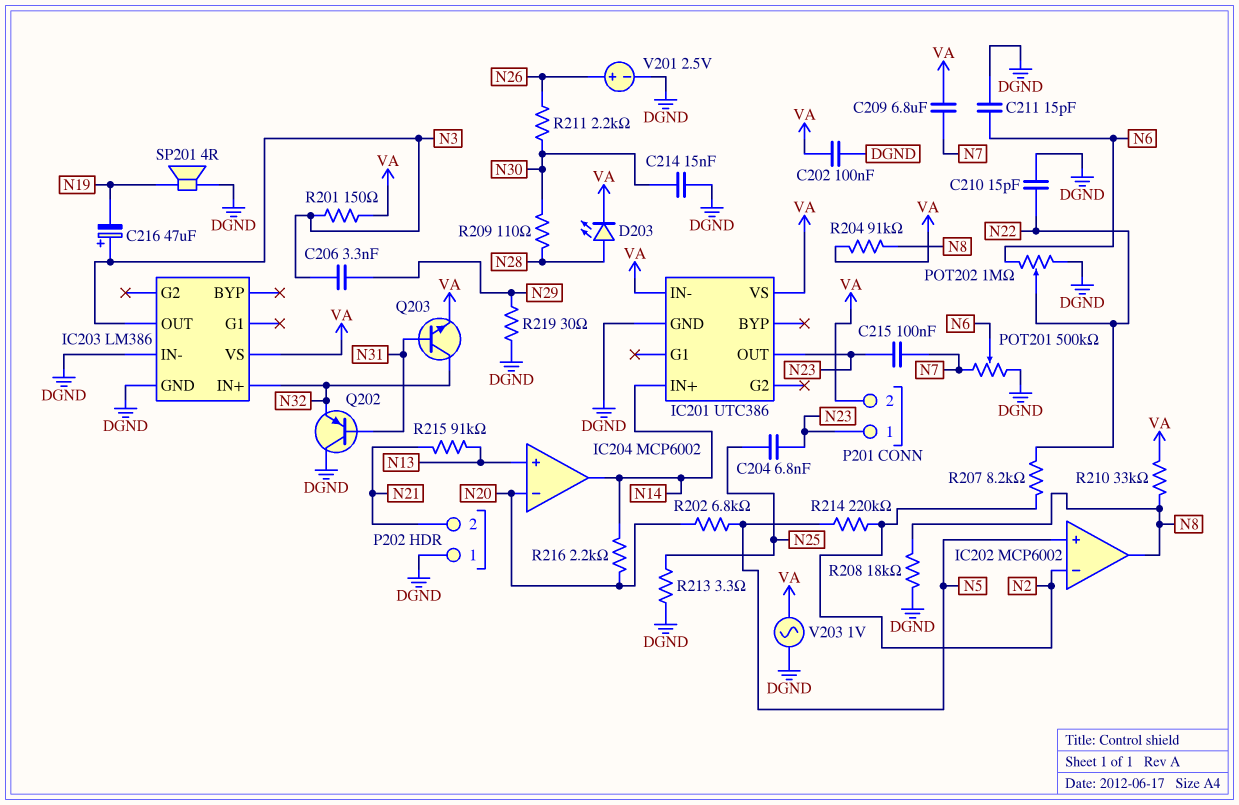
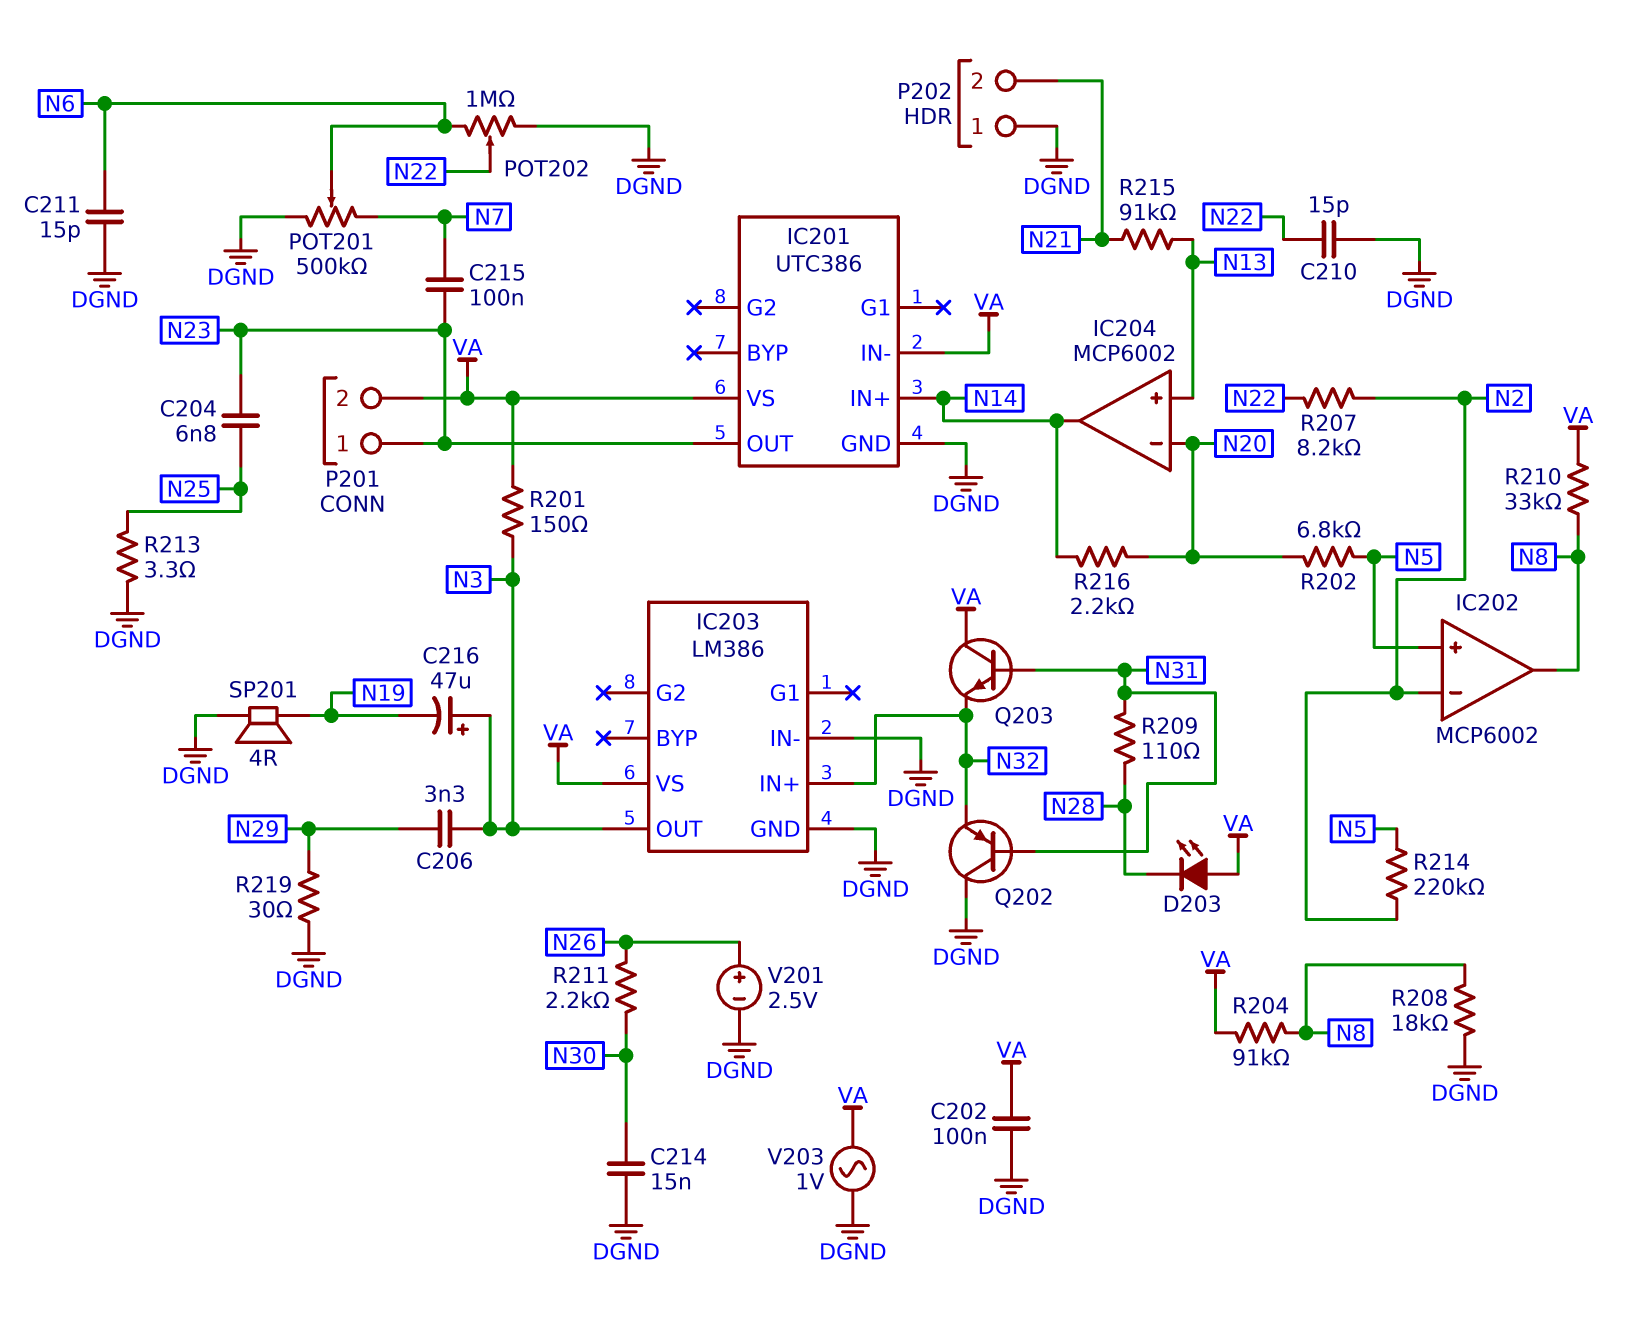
C209: 6.8uF (N7, VA) -> none
D203: LED (A N28, K VA) -> LED (A VA, K N28)
Q203: NPN (B N31, C N32, E VA) -> NPN (B N31, C VA, E N32)
R209: 110 (N28, N30) -> 110 (N28, N31)

